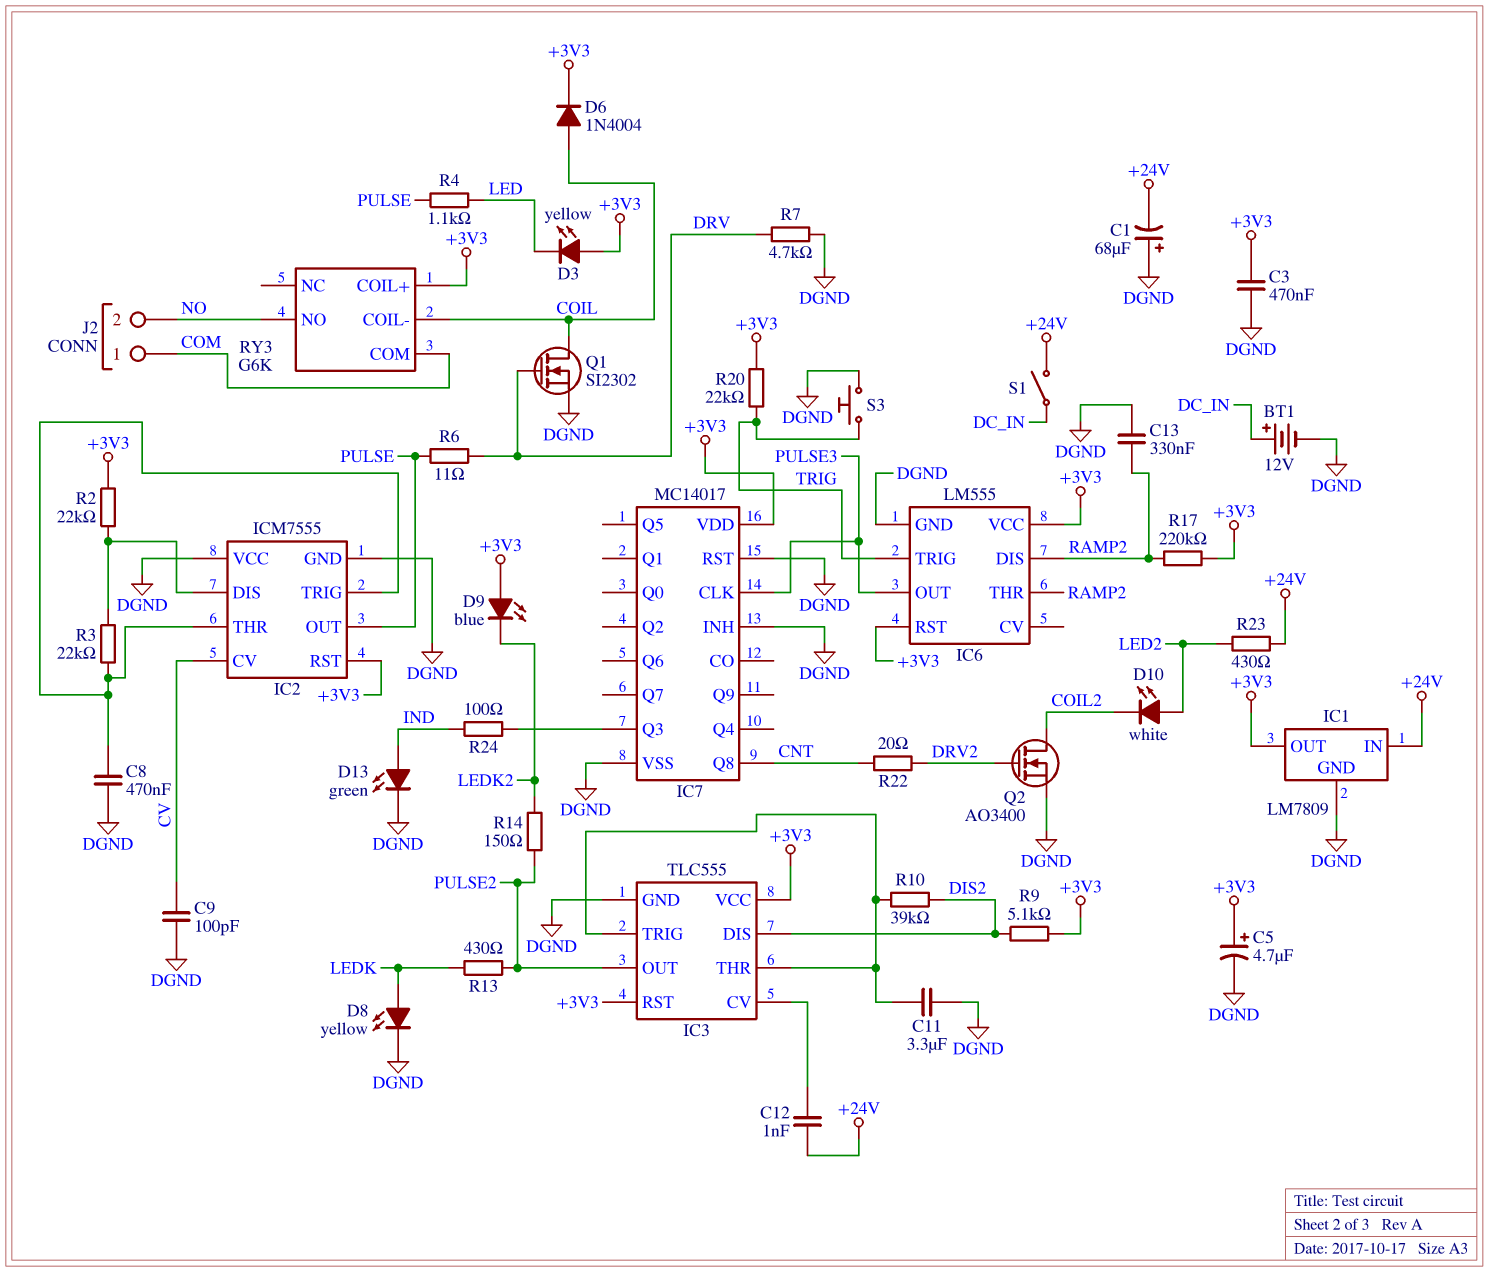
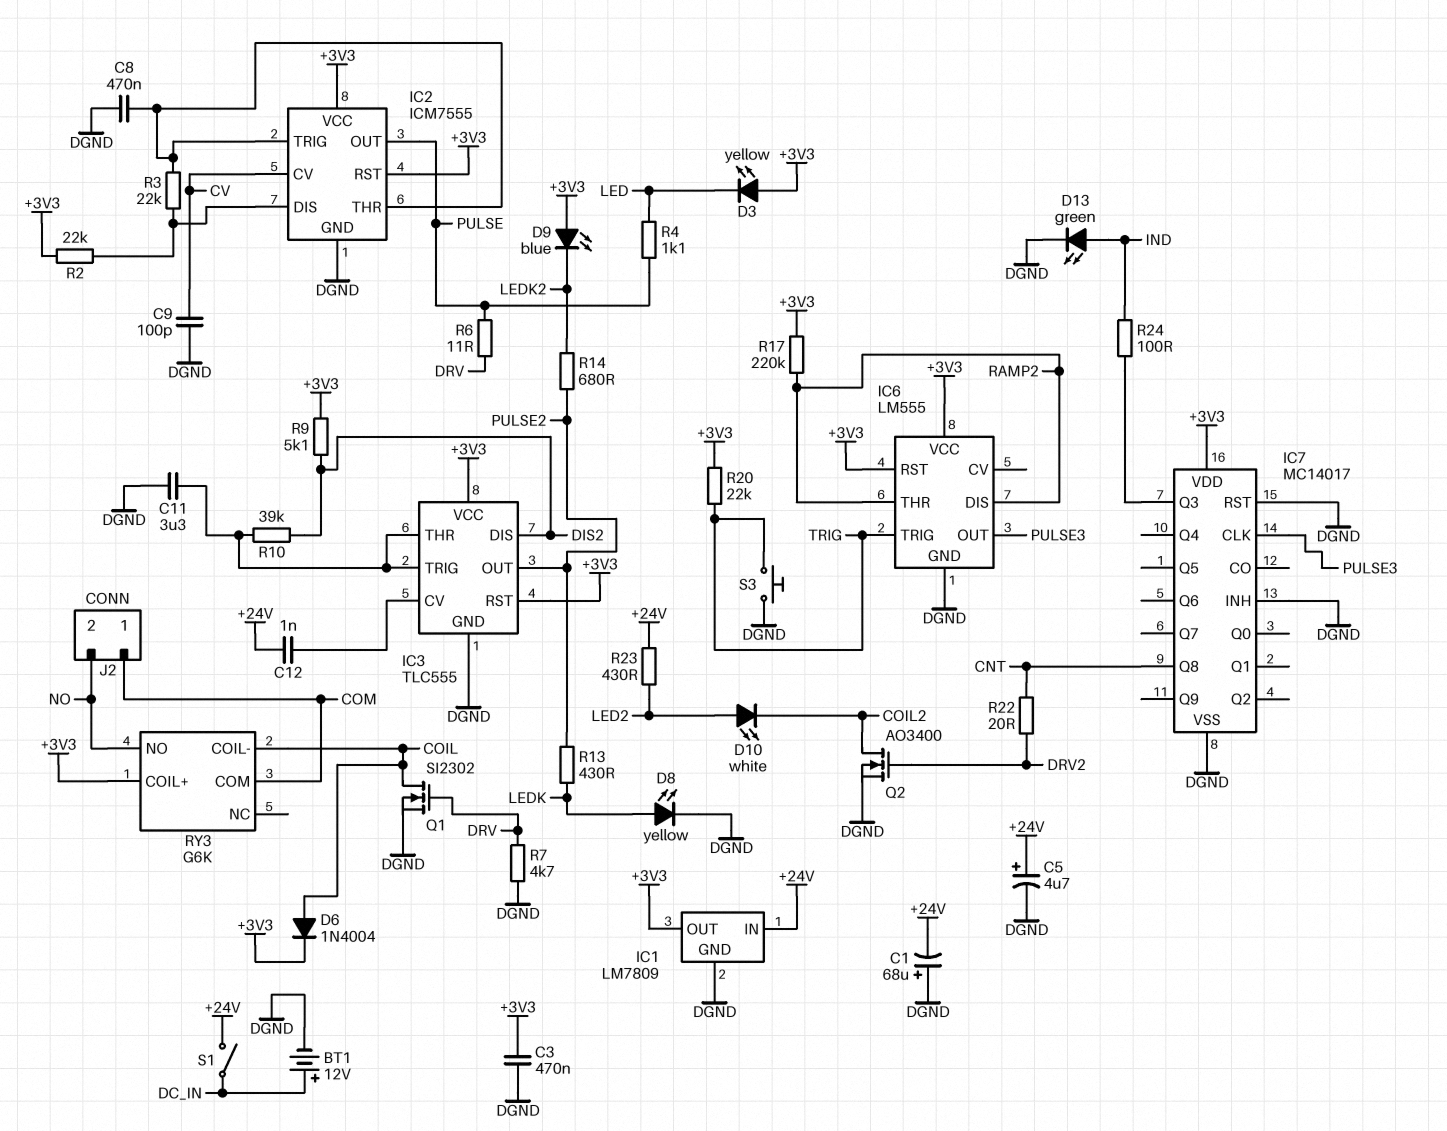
C5: 4.7uF (plus +3V3, minus DGND) -> 4.7uF (plus +24V, minus DGND)
C13: 330nF (DGND, RAMP2) -> none
IC2 pin VCC: DGND -> +3V3
R14: 150 (LEDK2, PULSE2) -> 680 (LEDK2, PULSE2)

